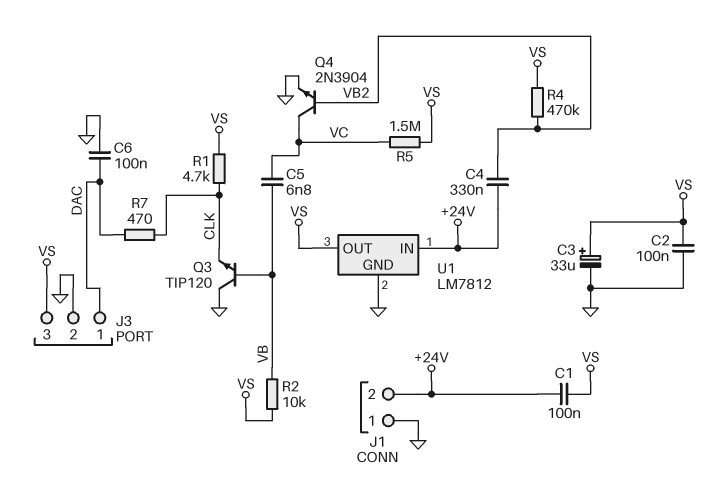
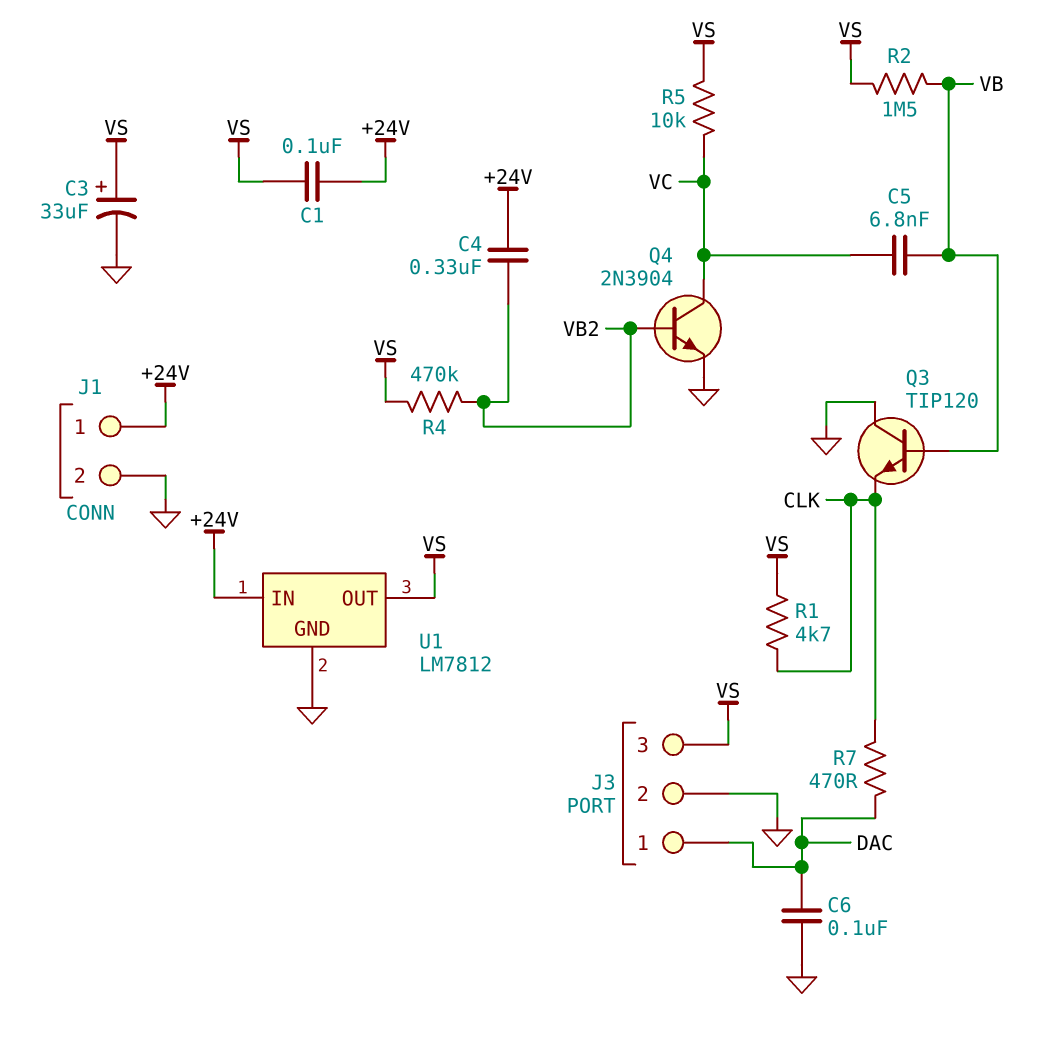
C2: 100nF (GND, VS) -> none
J1 pin 1: GND -> +24V
J1 pin 2: +24V -> GND
R2: 10k (VB, VS) -> 1.5M (VB, VS)
R5: 1.5M (VC, VS) -> 10k (VC, VS)

